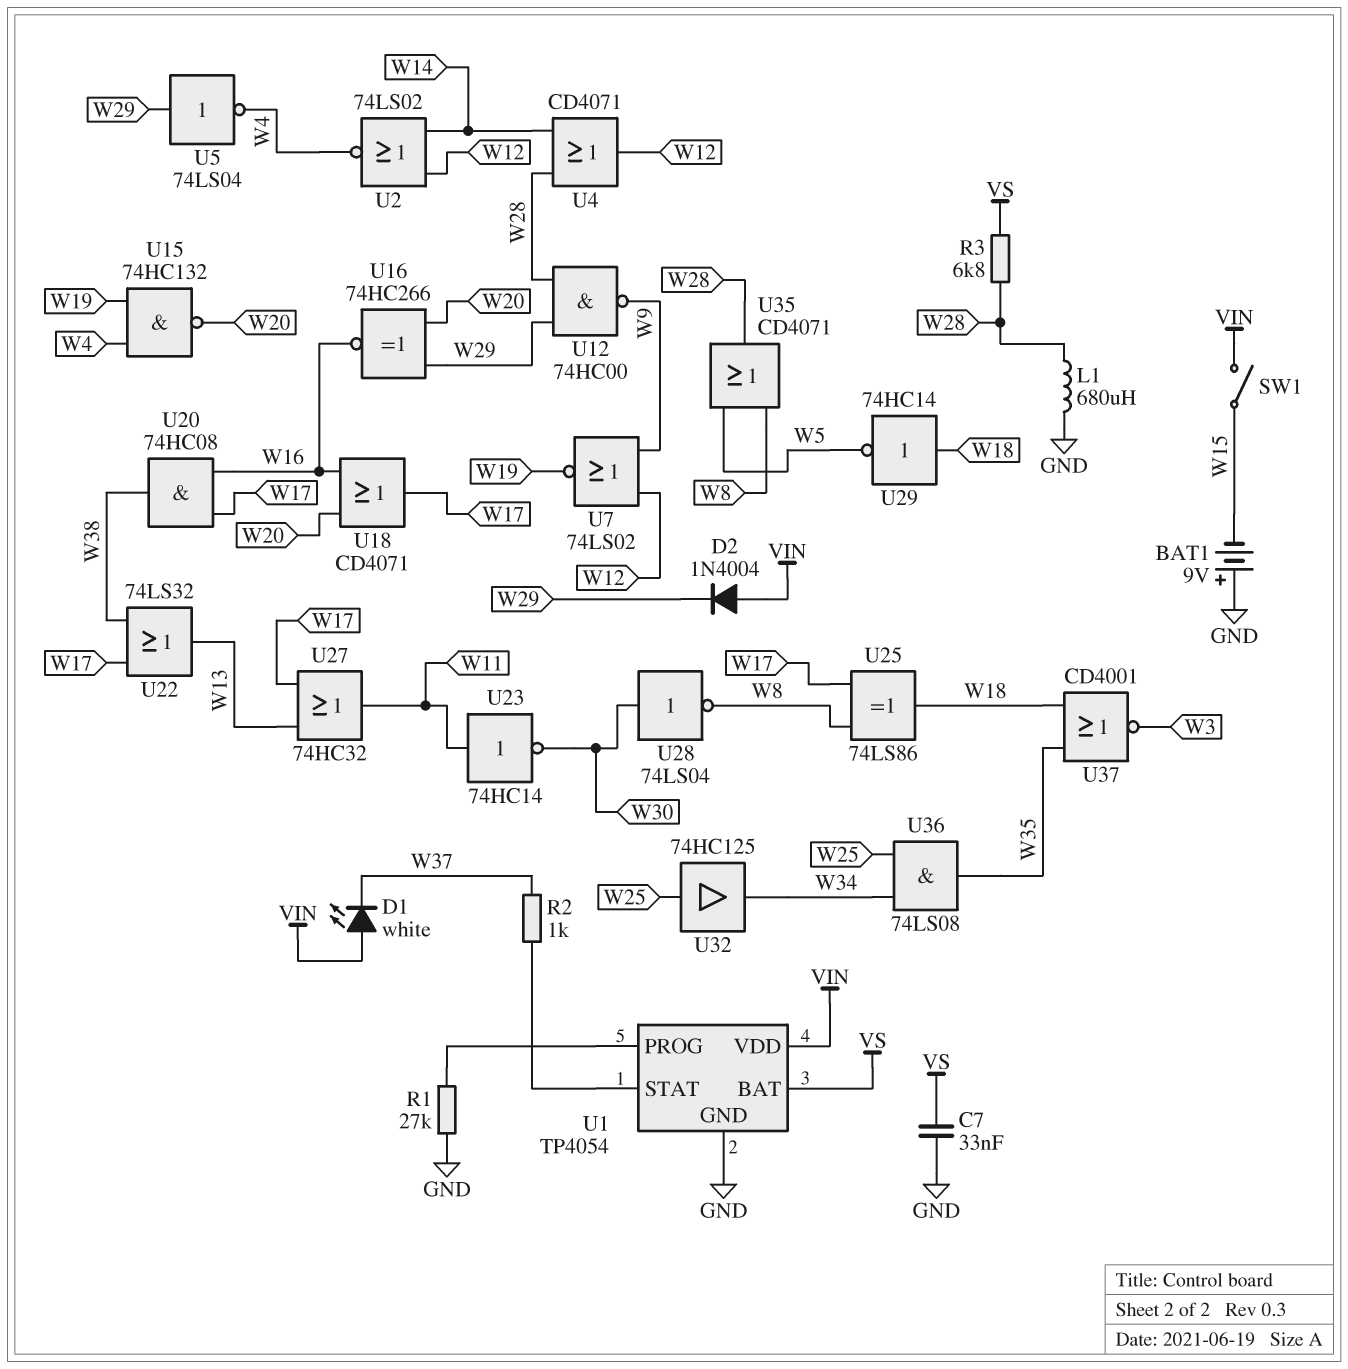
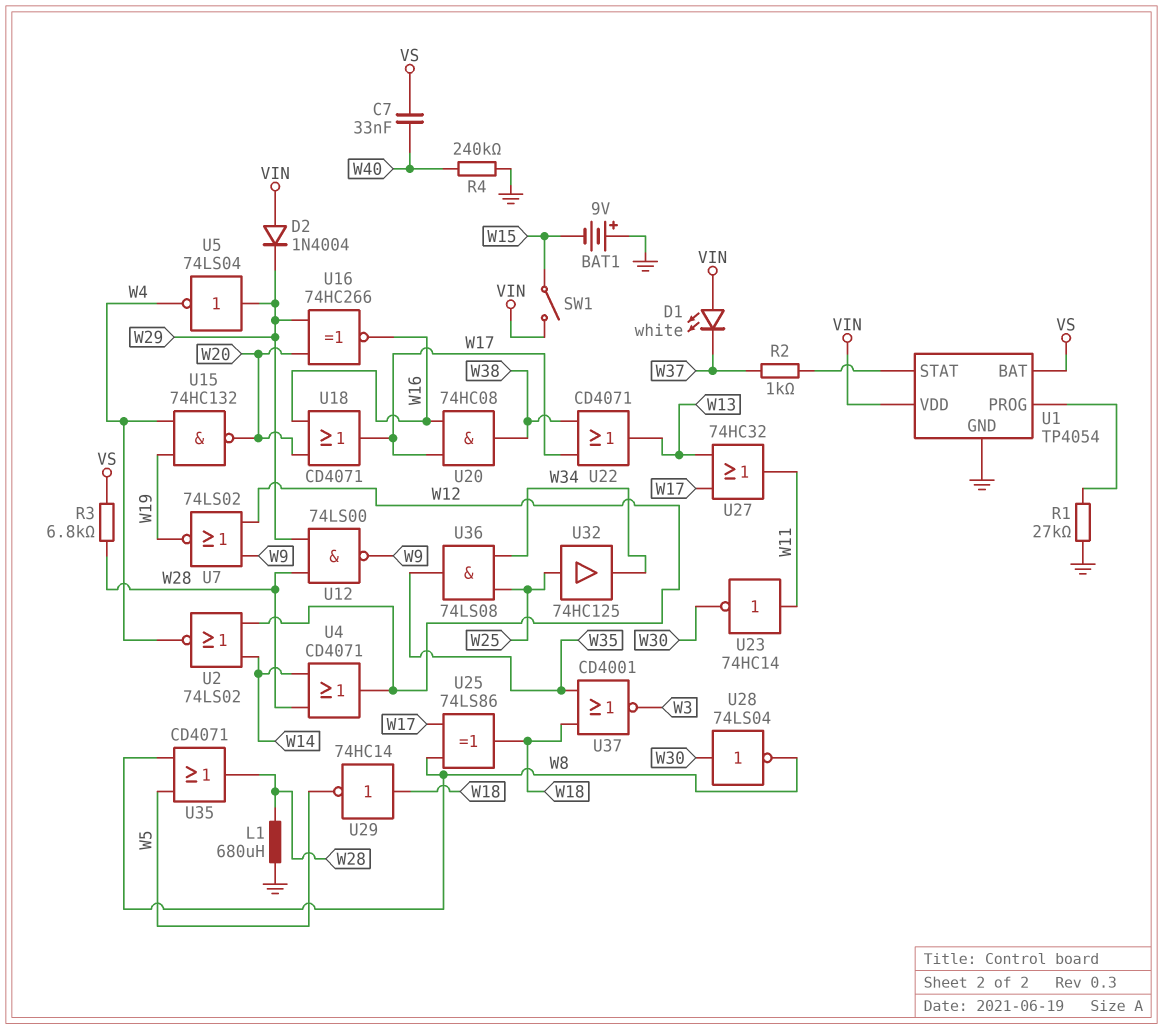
C7: 33nF (GND, VS) -> 33nF (VS, W40)
R4: none -> 240k (GND, W40)
U12: NAND 74HC00 (in W28, in W29, out W9) -> NAND 74LS00 (in W28, in W29, out W9)
U22: OR 74LS32 (in W17, in W38, out W13) -> OR CD4071 (in W17, in W38, out W13)

